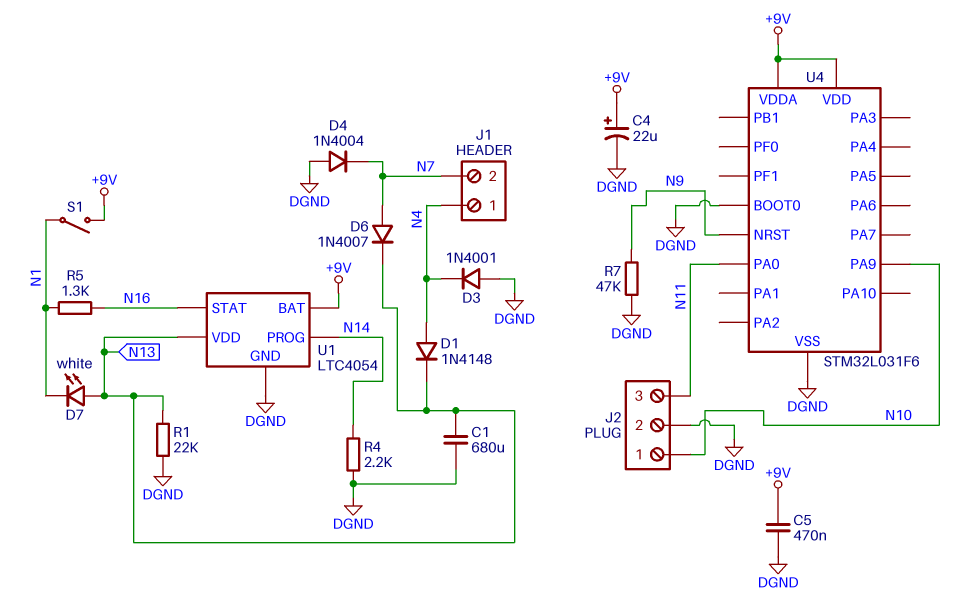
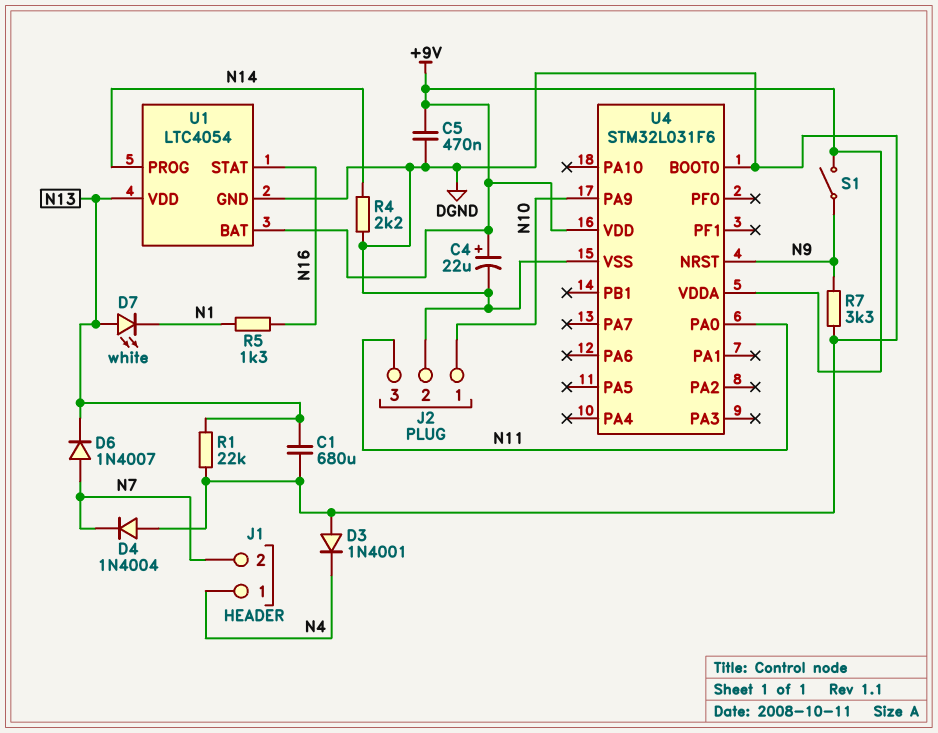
D1: diode 1N4148 (A N4, K N13) -> none
R7: 47k (DGND, N9) -> 3.3k (DGND, N9)
S1: switch (+9V, N1) -> switch (+9V, N9)

